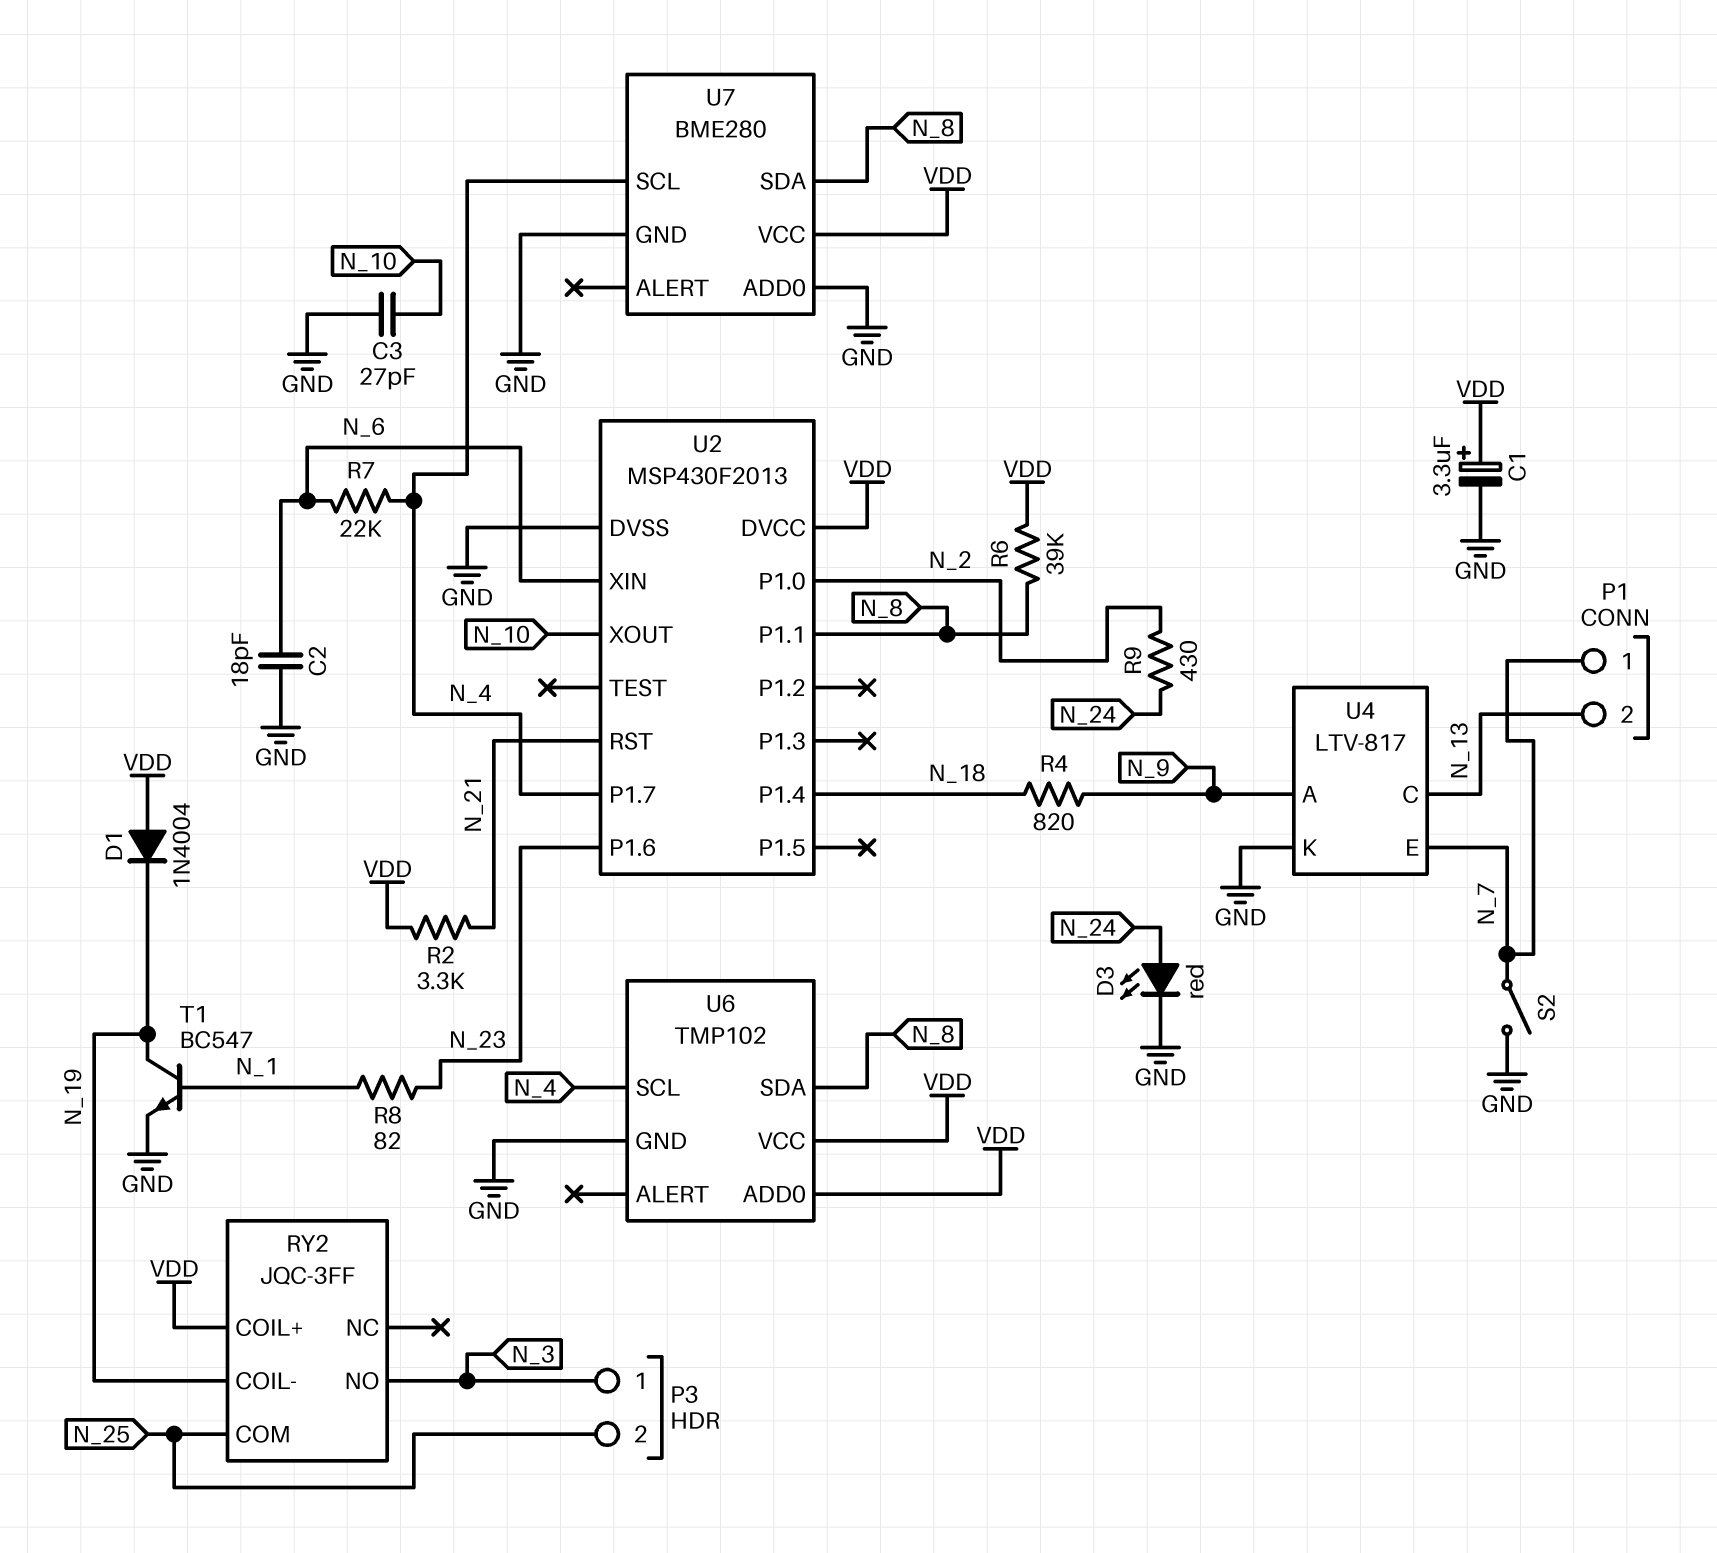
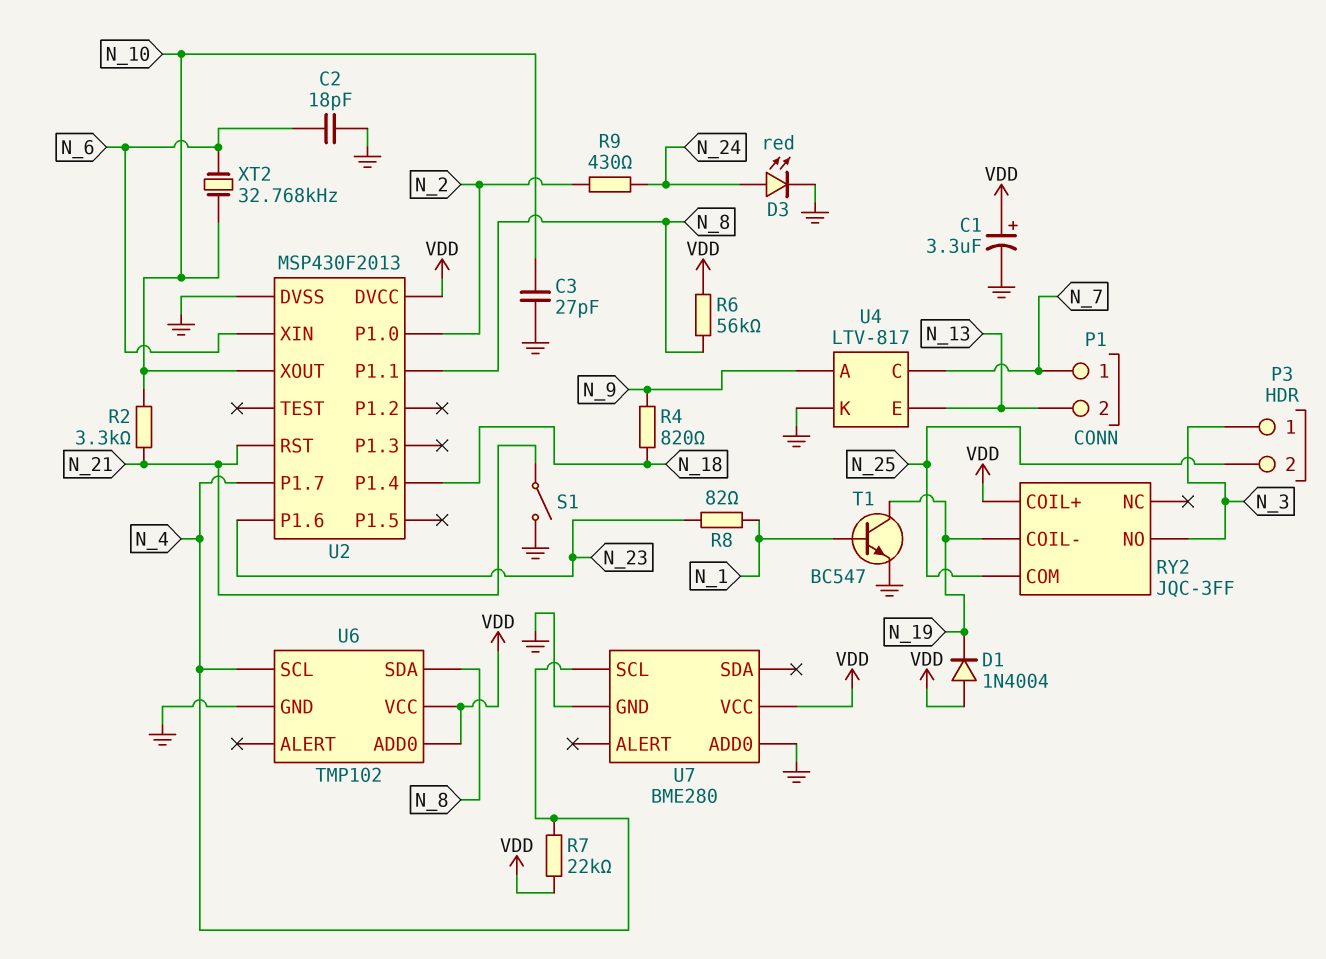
R2: 3.3k (N_21, VDD) -> 3.3k (N_10, N_21)
R6: 39k (N_8, VDD) -> 56k (N_8, VDD)
R7: 22k (N_4, N_6) -> 22k (N_4, VDD)
S1: none -> switch (GND, N_21)
S2: switch (GND, N_7) -> none
U4 pin C: N_13 -> N_7
U4 pin E: N_7 -> N_13
U7 pin SDA: N_8 -> none
XT2: none -> 32.768kHz (N_6, N_10)

